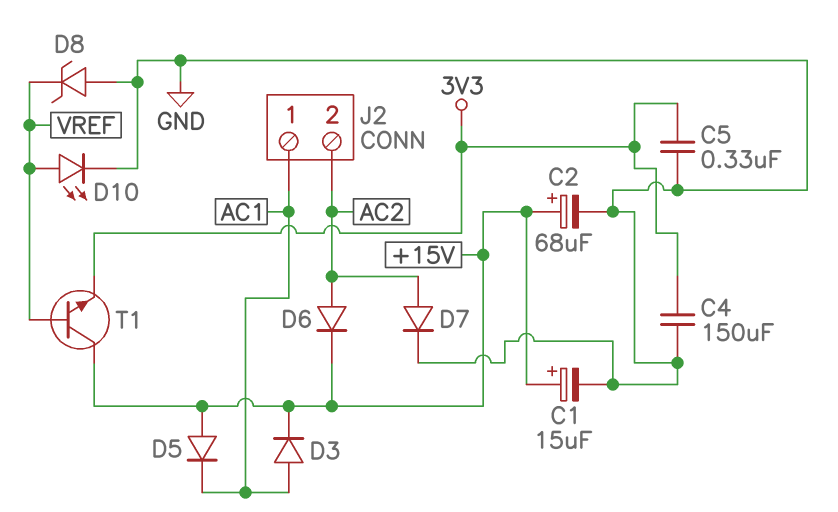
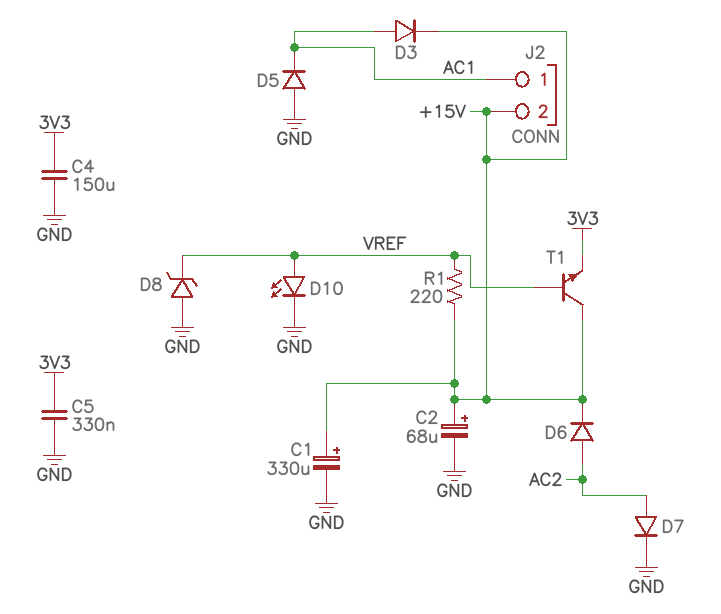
C1: 15uF (plus +15V, minus GND) -> 330uF (plus +15V, minus GND)
D5: diode (A +15V, K AC1) -> diode (A GND, K AC1)
J2 pin 2: AC2 -> +15V
R1: none -> 220 (+15V, VREF)

